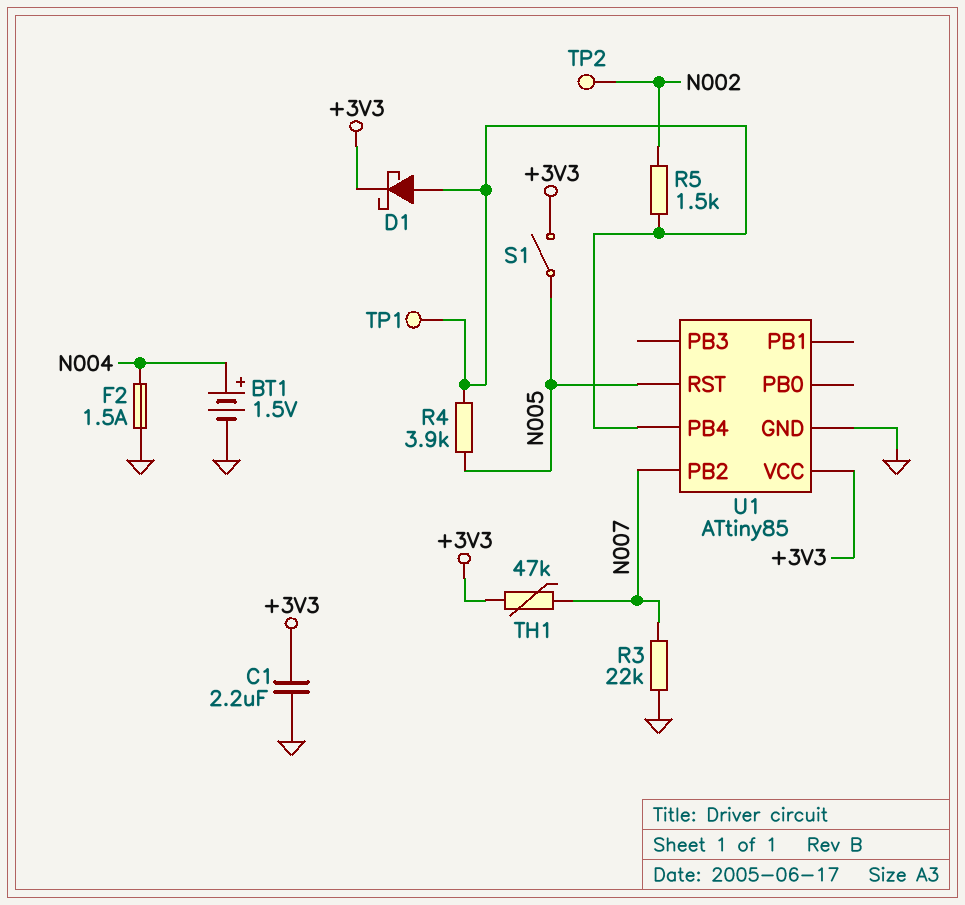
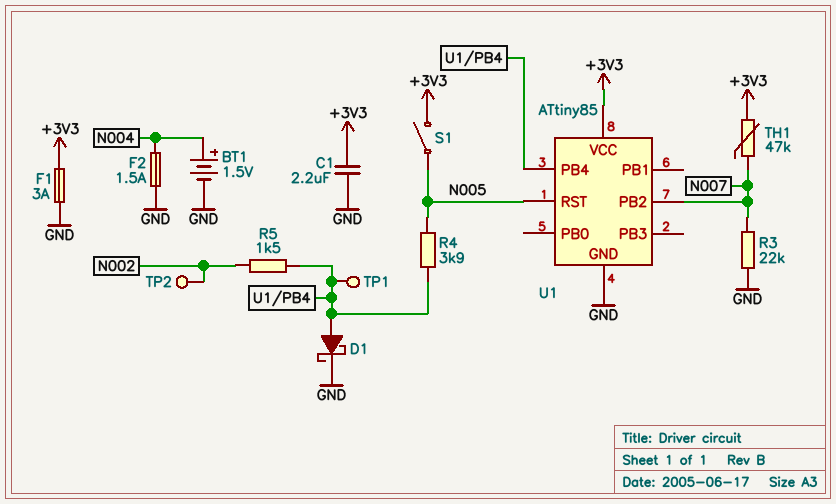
D1: schottky (A U1/PB4, K +3V3) -> schottky (A U1/PB4, K GND)
F1: none -> 3A (+3V3, GND)

